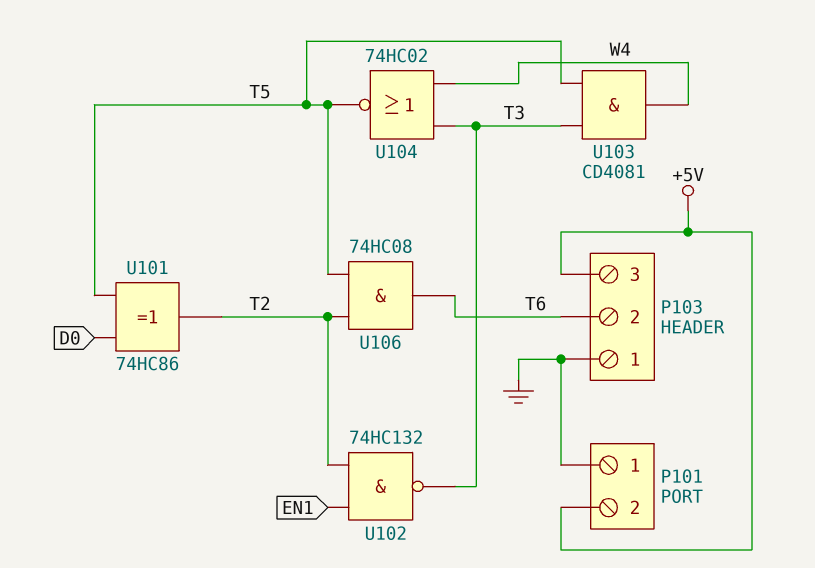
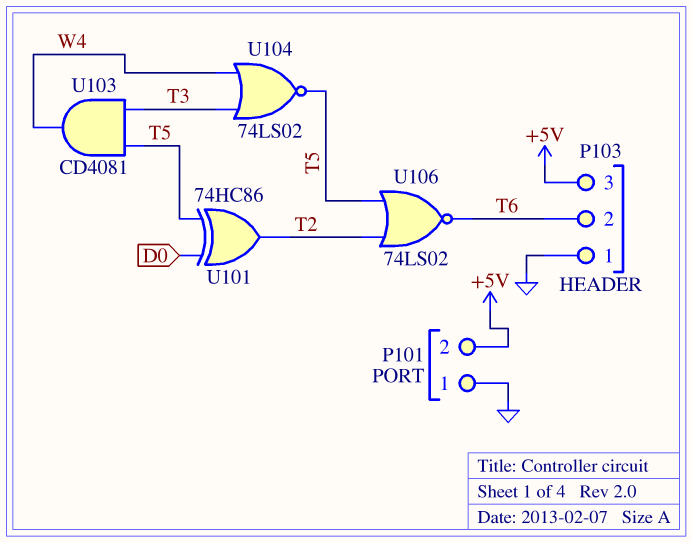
U102: NAND 74HC132 (in EN1, in T2, out T3) -> none
U104: NOR 74HC02 (in T3, in W4, out T5) -> NOR 74LS02 (in T3, in W4, out T5)
U106: AND 74HC08 (in T2, in T5, out T6) -> NOR 74LS02 (in T2, in T5, out T6)

